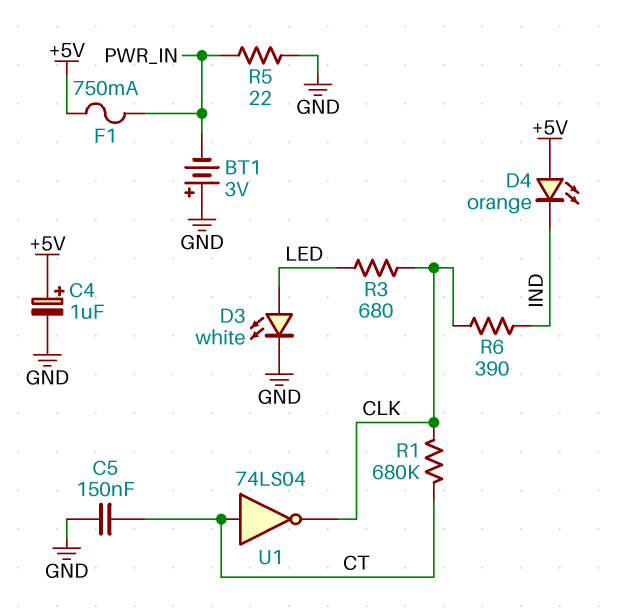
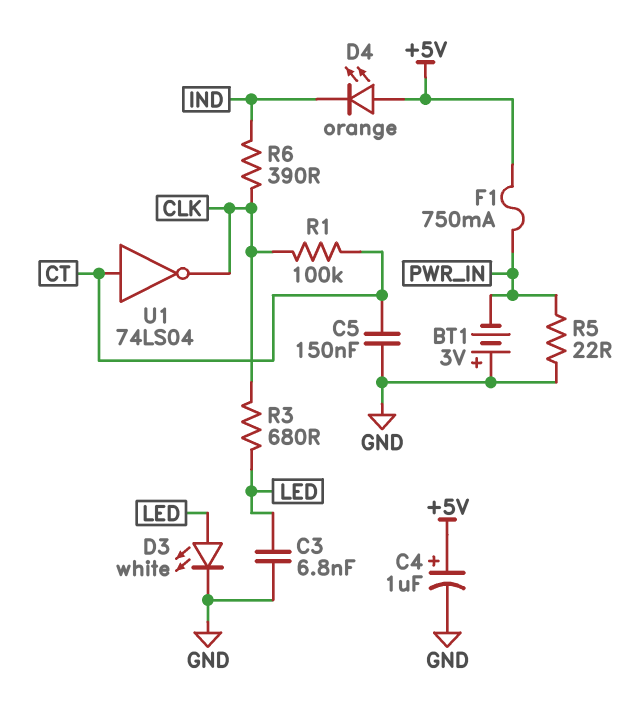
C3: none -> 6.8nF (GND, LED)
R1: 680k (CLK, CT) -> 100k (CLK, CT)

